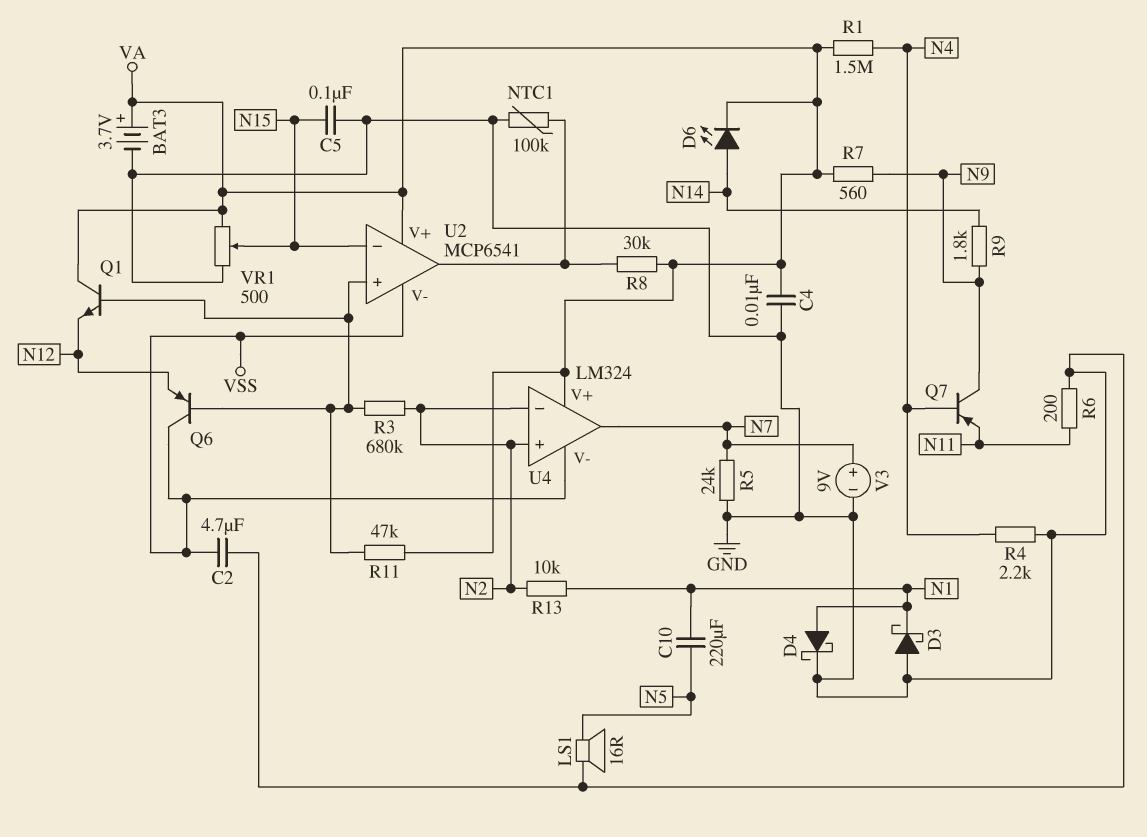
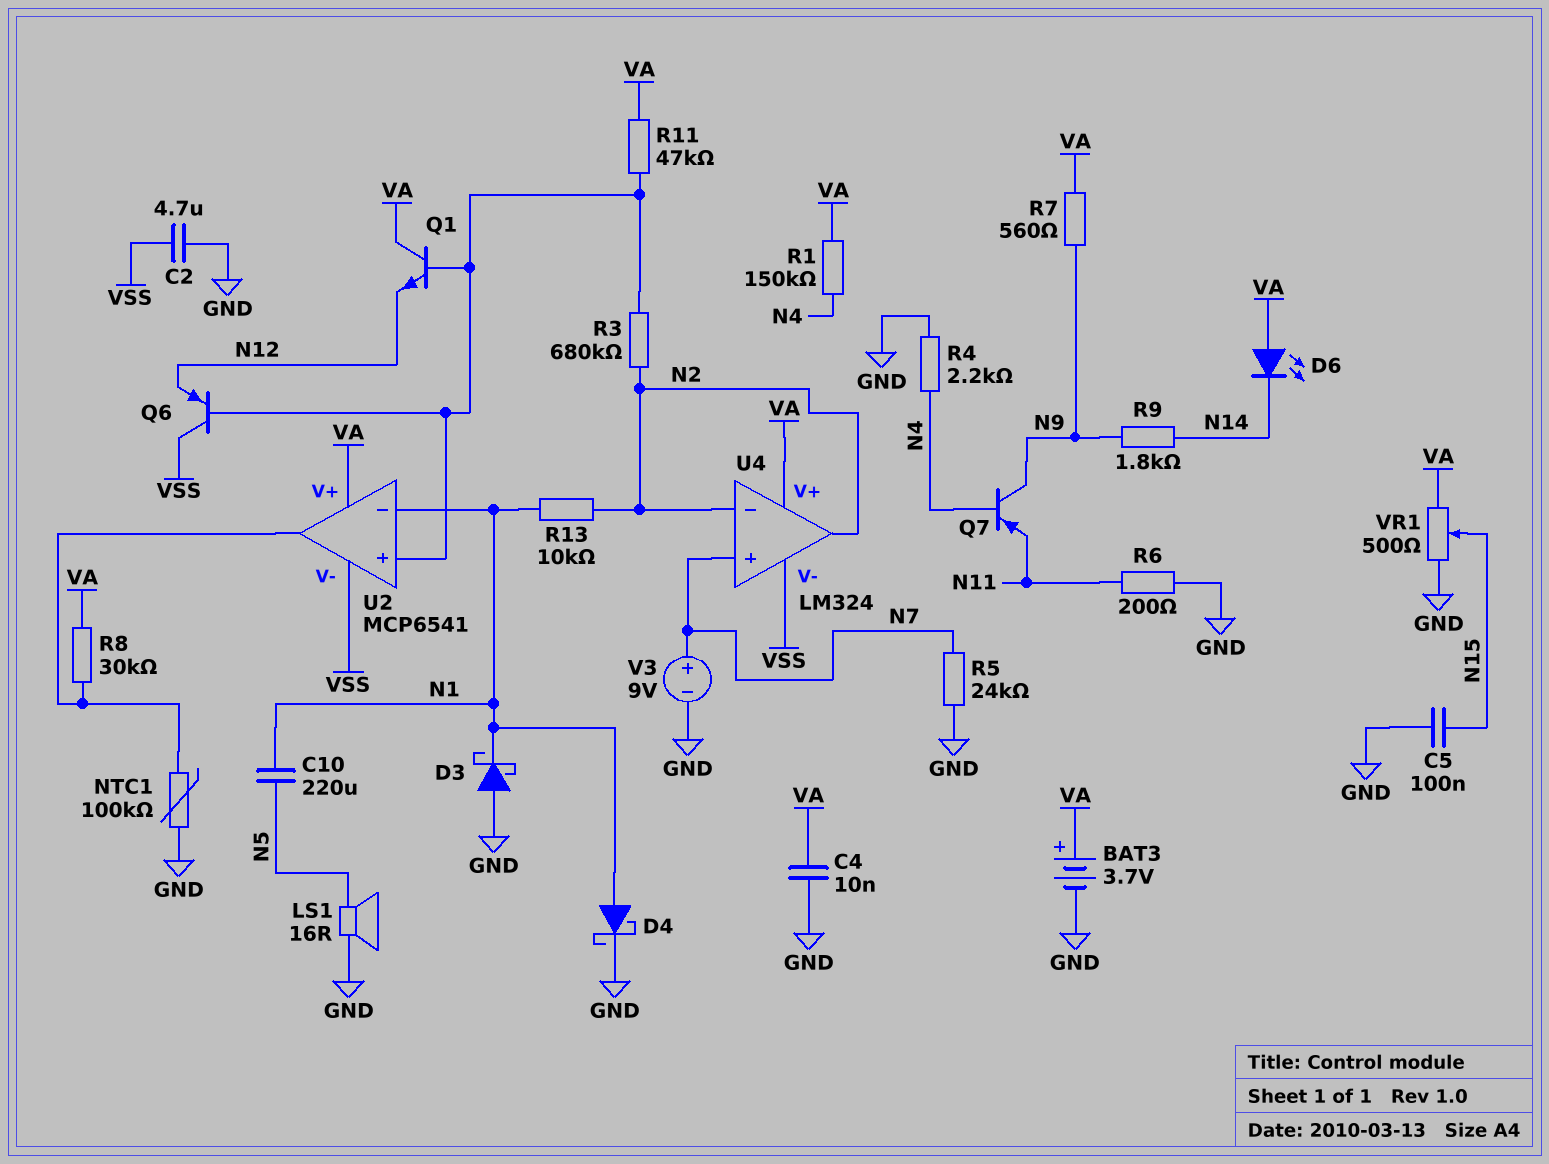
D6: LED (A N14, K VA) -> LED (A VA, K N14)
R1: 1.5M (N4, VA) -> 150k (N4, VA)
U2 pin in-: N15 -> N1
U4 pin in+: N2 -> N7
U4 pin out: N7 -> N2

